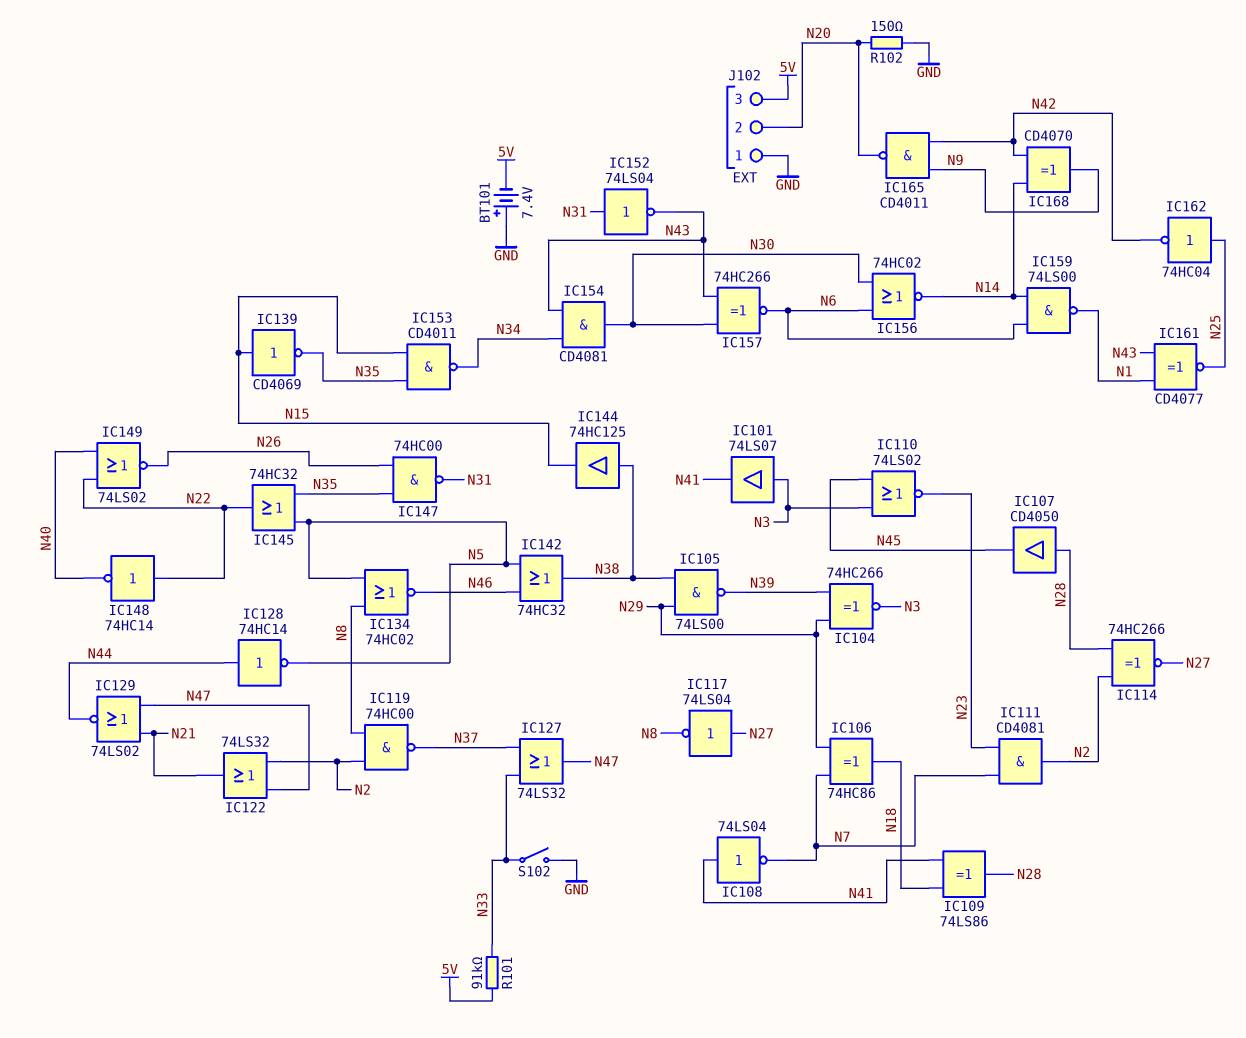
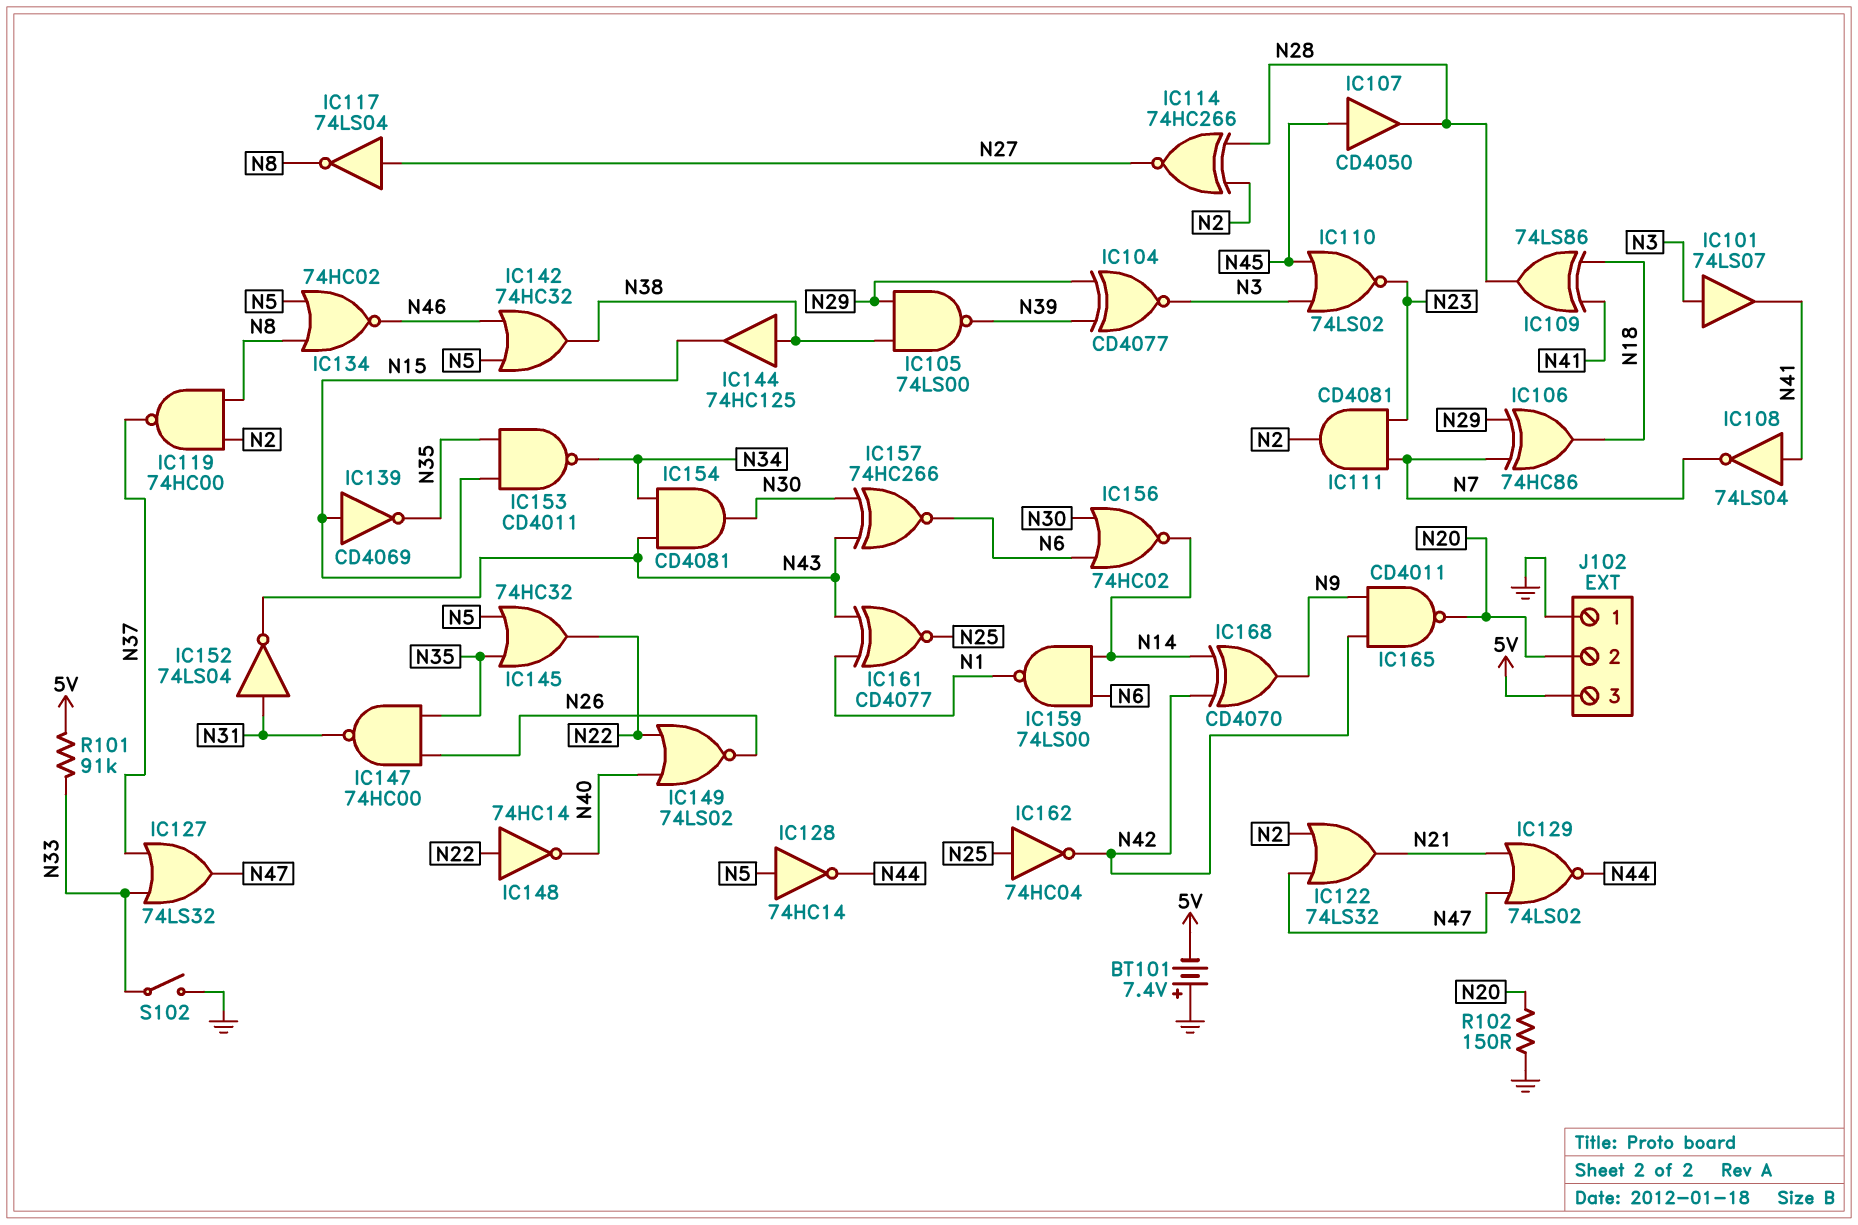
IC104: XNOR 74HC266 (in N29, in N39, out N3) -> XNOR CD4077 (in N29, in N39, out N3)
IC107: buffer CD4050 (in N28, out N45) -> buffer CD4050 (in N45, out N28)
IC128: NOT 74HC14 (in N44, out N5) -> NOT 74HC14 (in N5, out N44)

